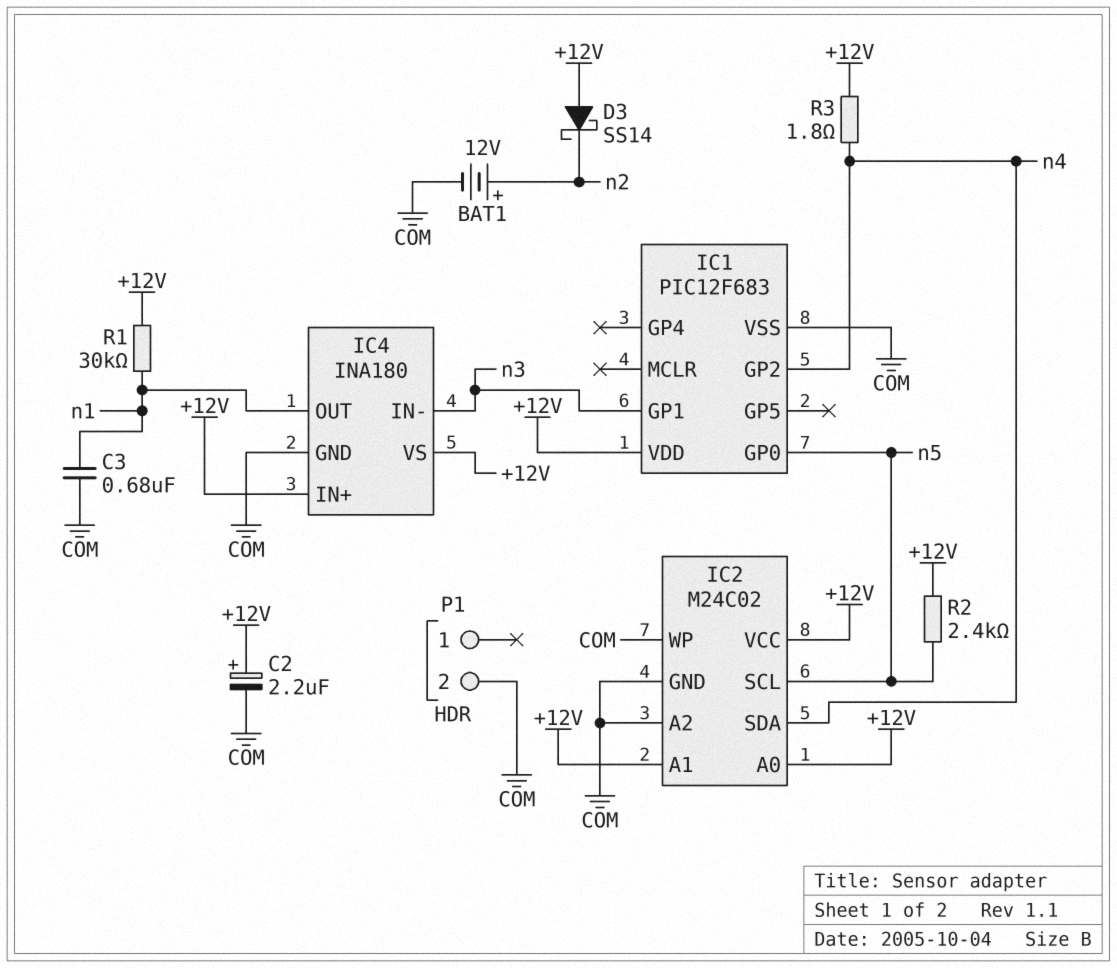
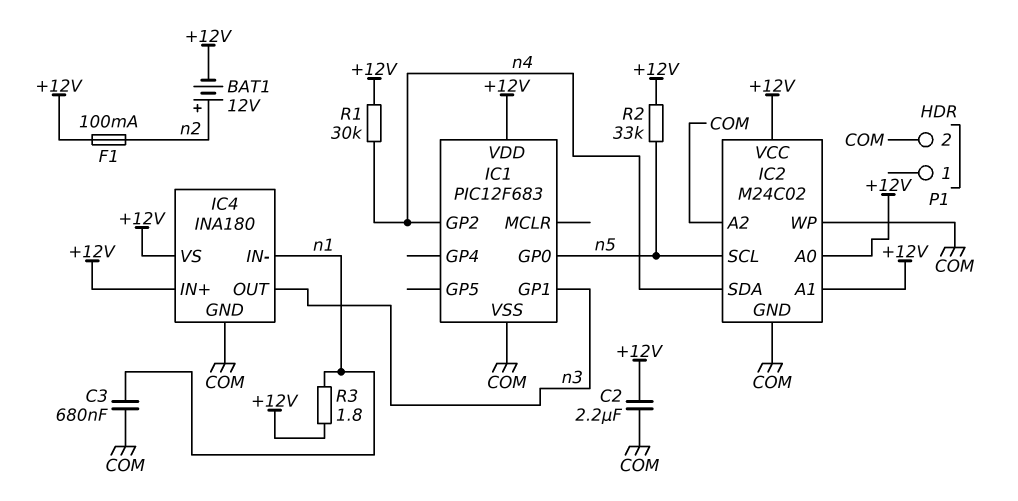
BAT1: 12V (plus n2, minus COM) -> 12V (plus n2, minus +12V)
C2: 2.2uF (plus +12V, minus COM) -> 2.2uF (+12V, COM)
D3: schottky SS14 (A +12V, K n2) -> none
F1: none -> 100mA (+12V, n2)
IC4 pin IN-: n3 -> n1
IC4 pin OUT: n1 -> n3
R1: 30k (+12V, n1) -> 30k (+12V, n4)
R2: 2.4k (+12V, n5) -> 33k (+12V, n5)
R3: 1.8 (+12V, n4) -> 1.8 (+12V, n1)

